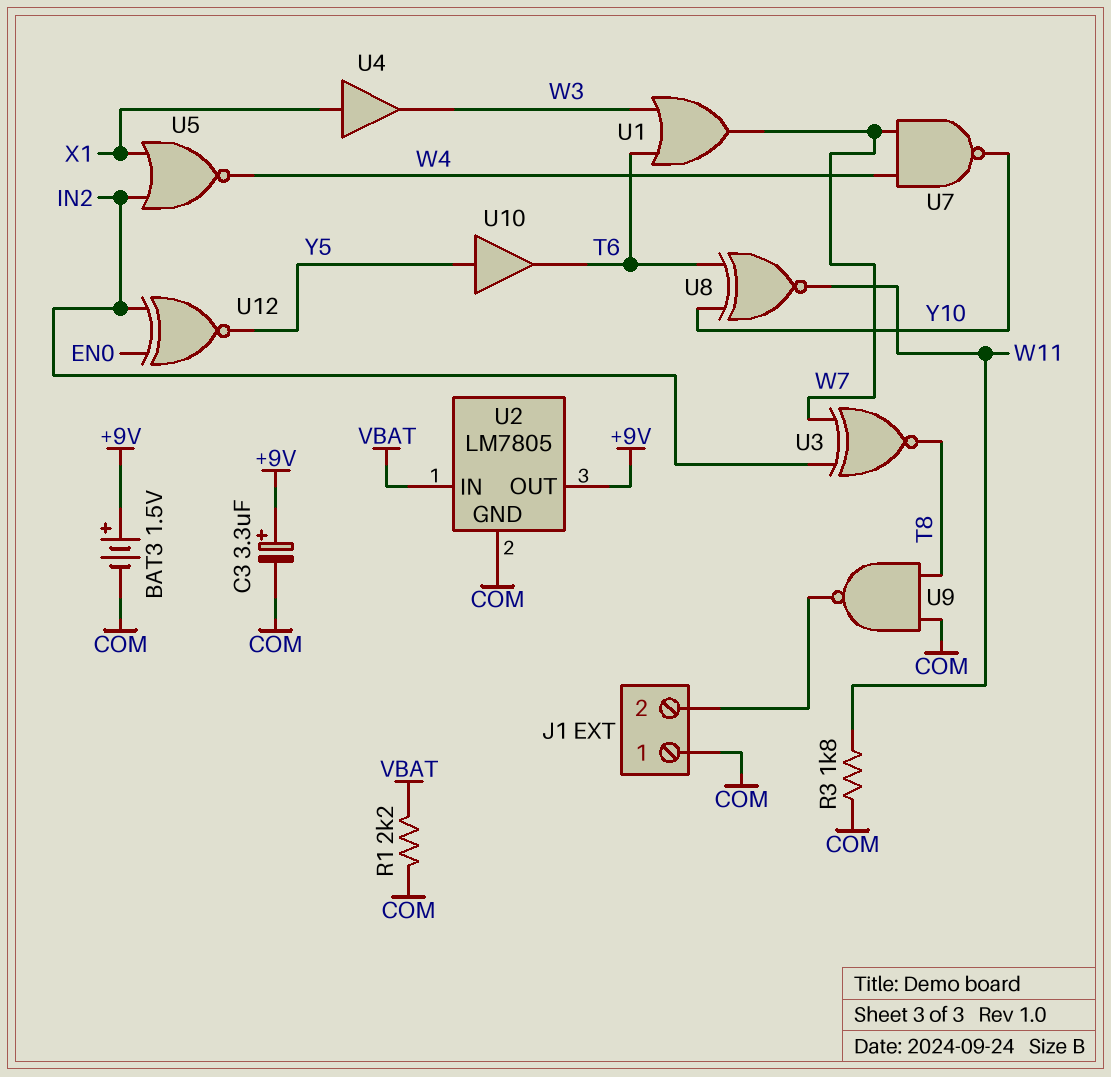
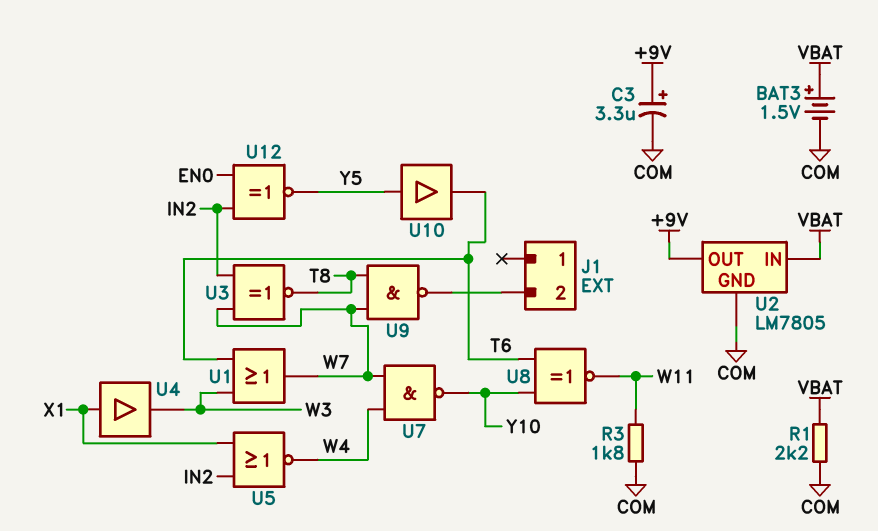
BAT3: 1.5V (plus +9V, minus COM) -> 1.5V (plus VBAT, minus COM)
J1 pin 1: COM -> none
U9: NAND (in COM, in T8, out J1/2) -> NAND (in T8, in W7, out J1/2)

